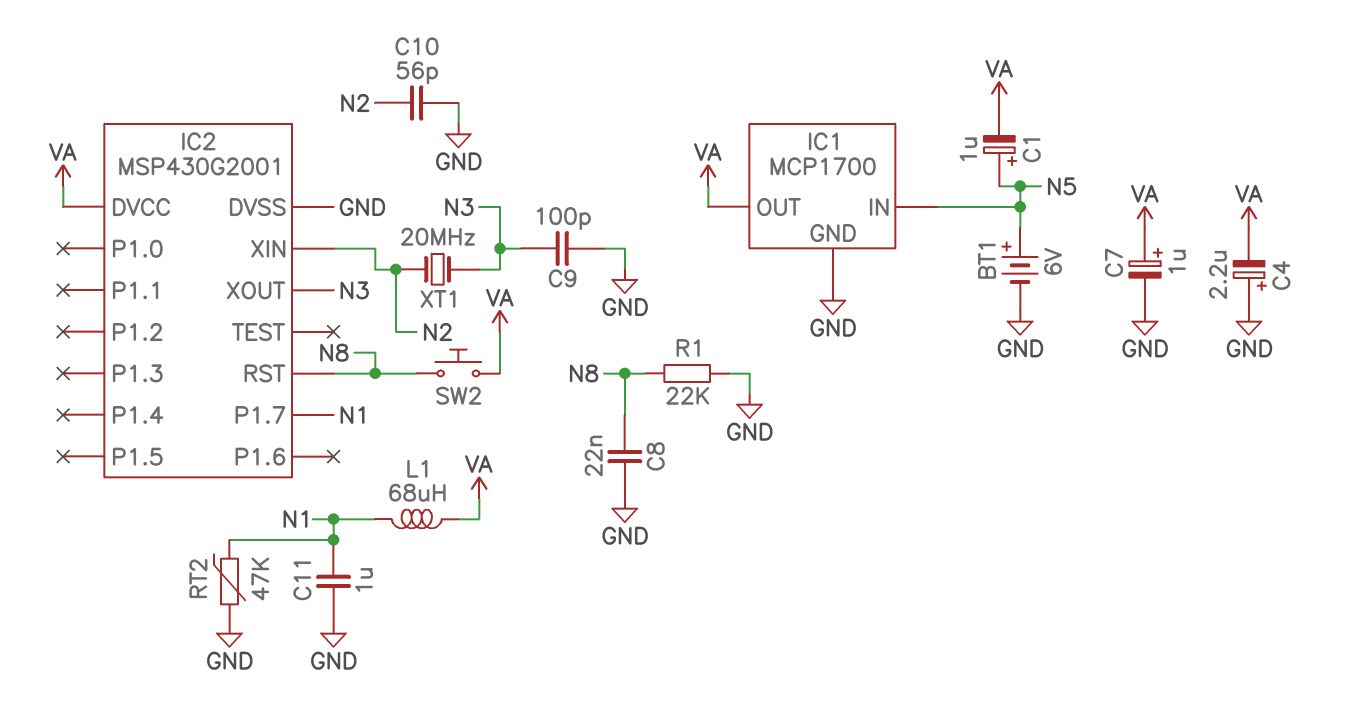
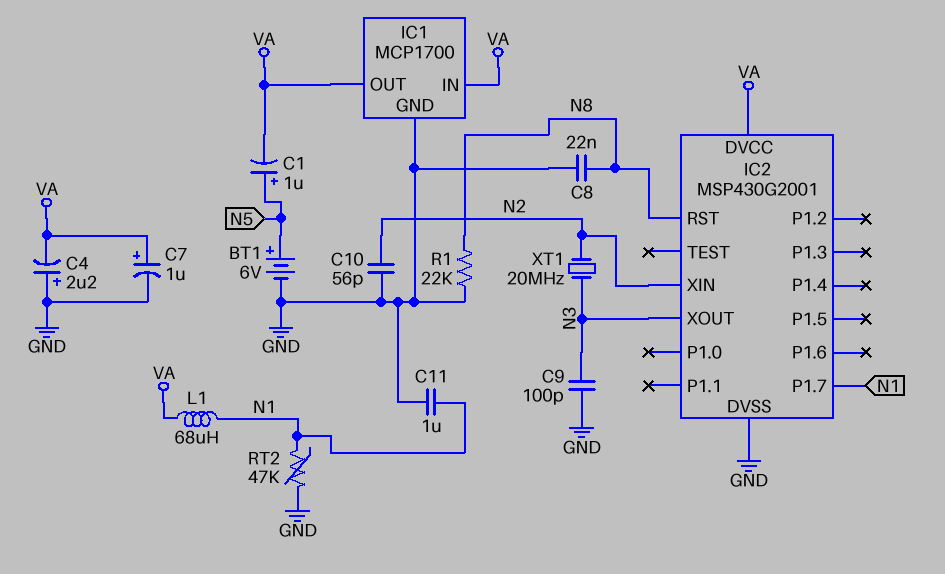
IC1 pin IN: N5 -> VA
SW2: button (N8, VA) -> none

